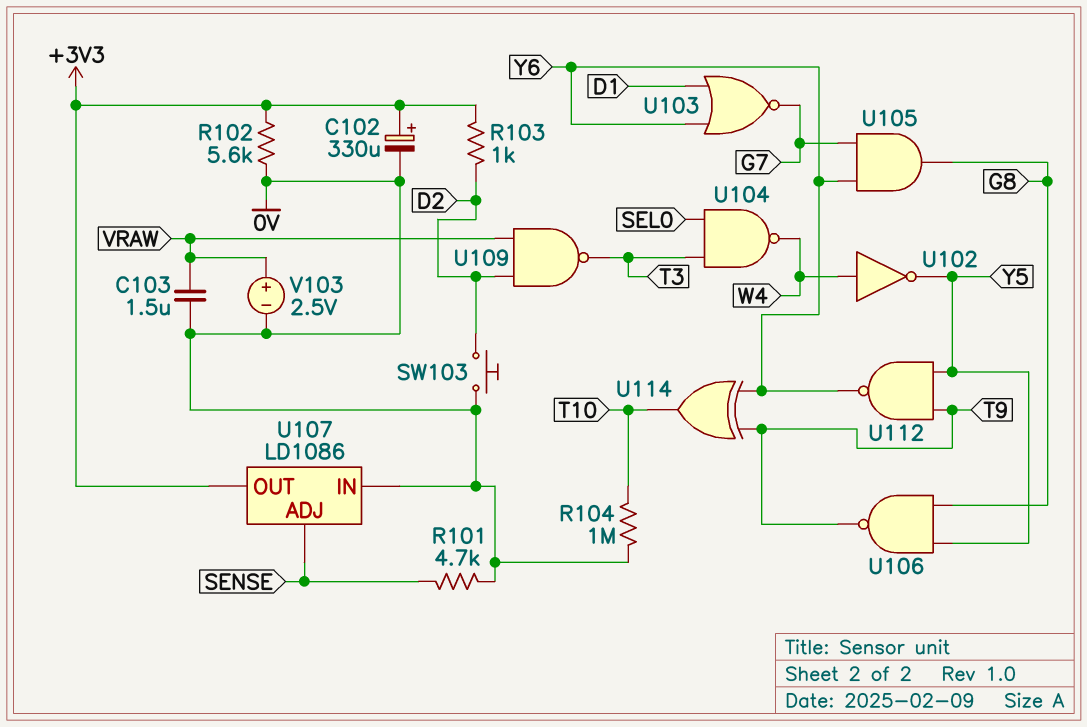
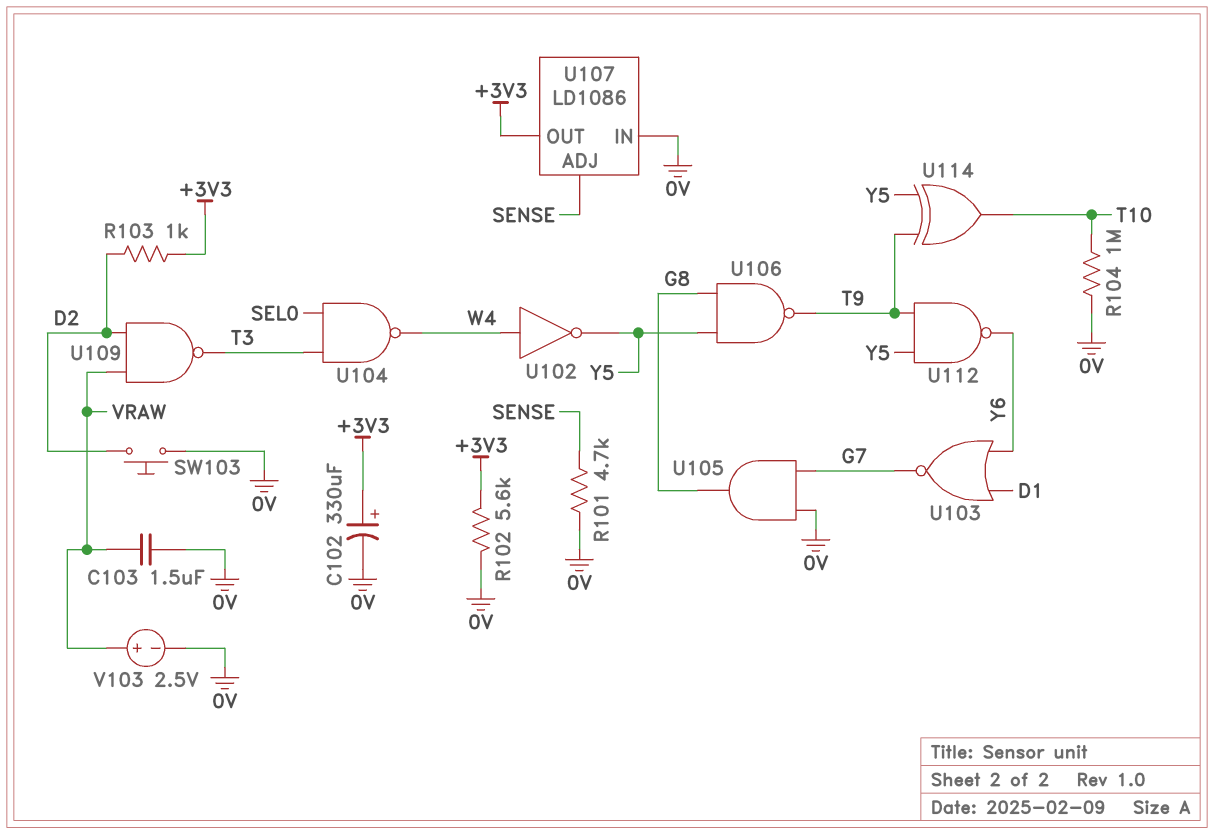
U105: AND (in G7, in Y6, out G8) -> AND (in 0V, in G7, out G8)
U114: XOR (in T9, in Y6, out T10) -> XOR (in T9, in Y5, out T10)

